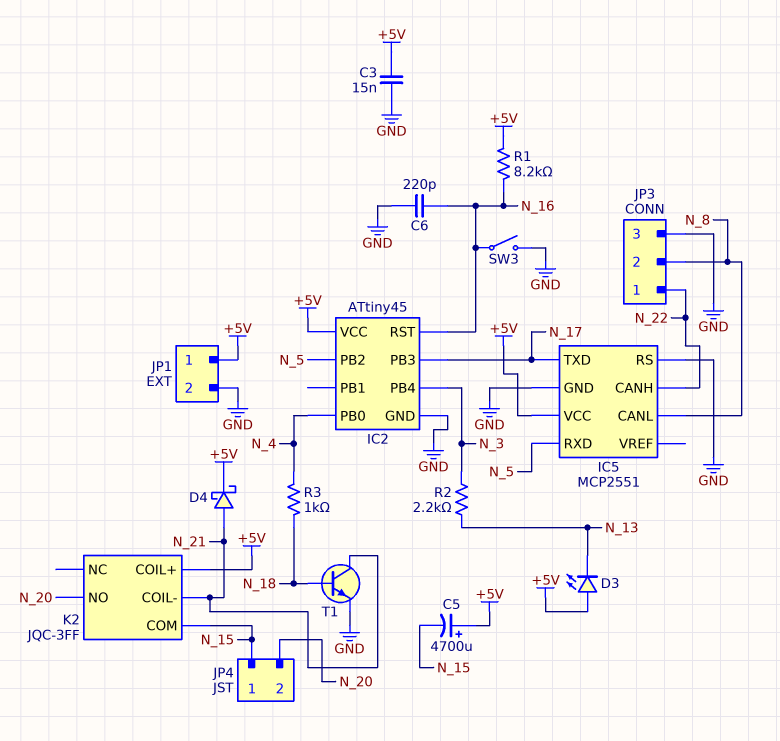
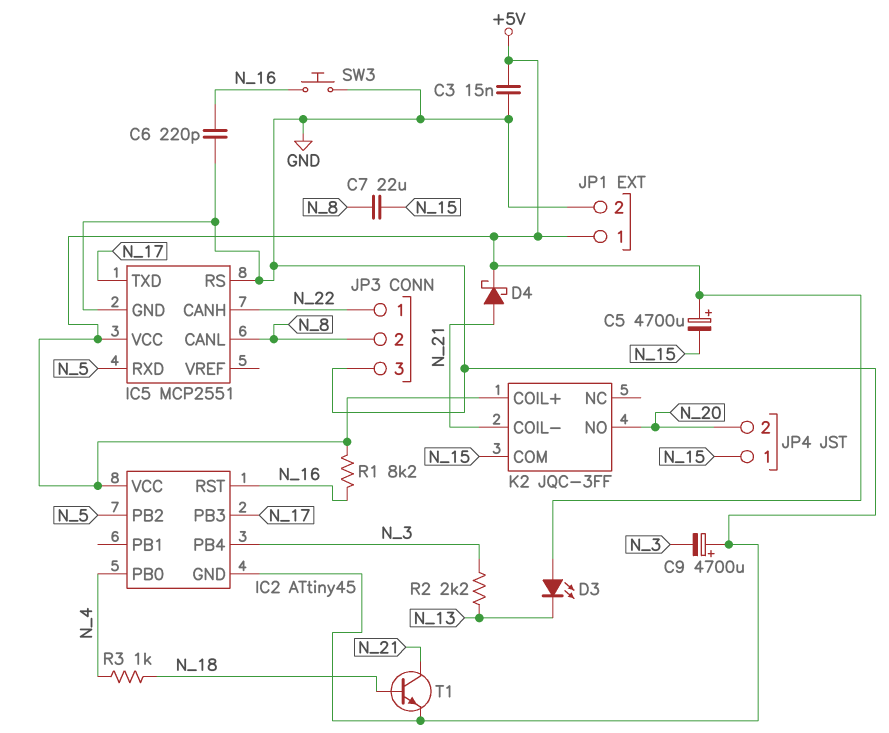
C7: none -> 22uF (N_8, N_15)
C9: none -> 4700uF (plus GND, minus N_3)
SW3: switch (GND, N_16) -> button (GND, N_16)

